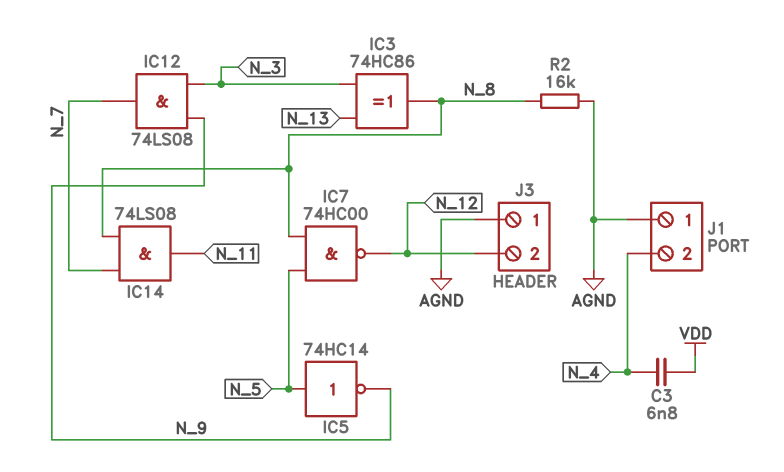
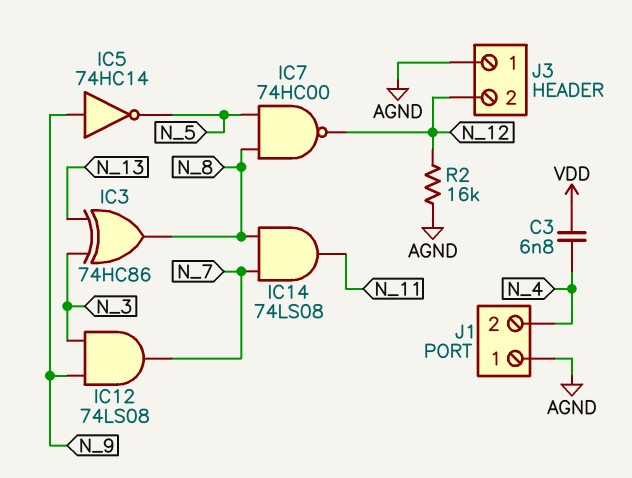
IC5: NOT 74HC14 (in N_5, out N_9) -> NOT 74HC14 (in N_9, out N_5)
R2: 16k (AGND, N_8) -> 16k (AGND, N_12)

